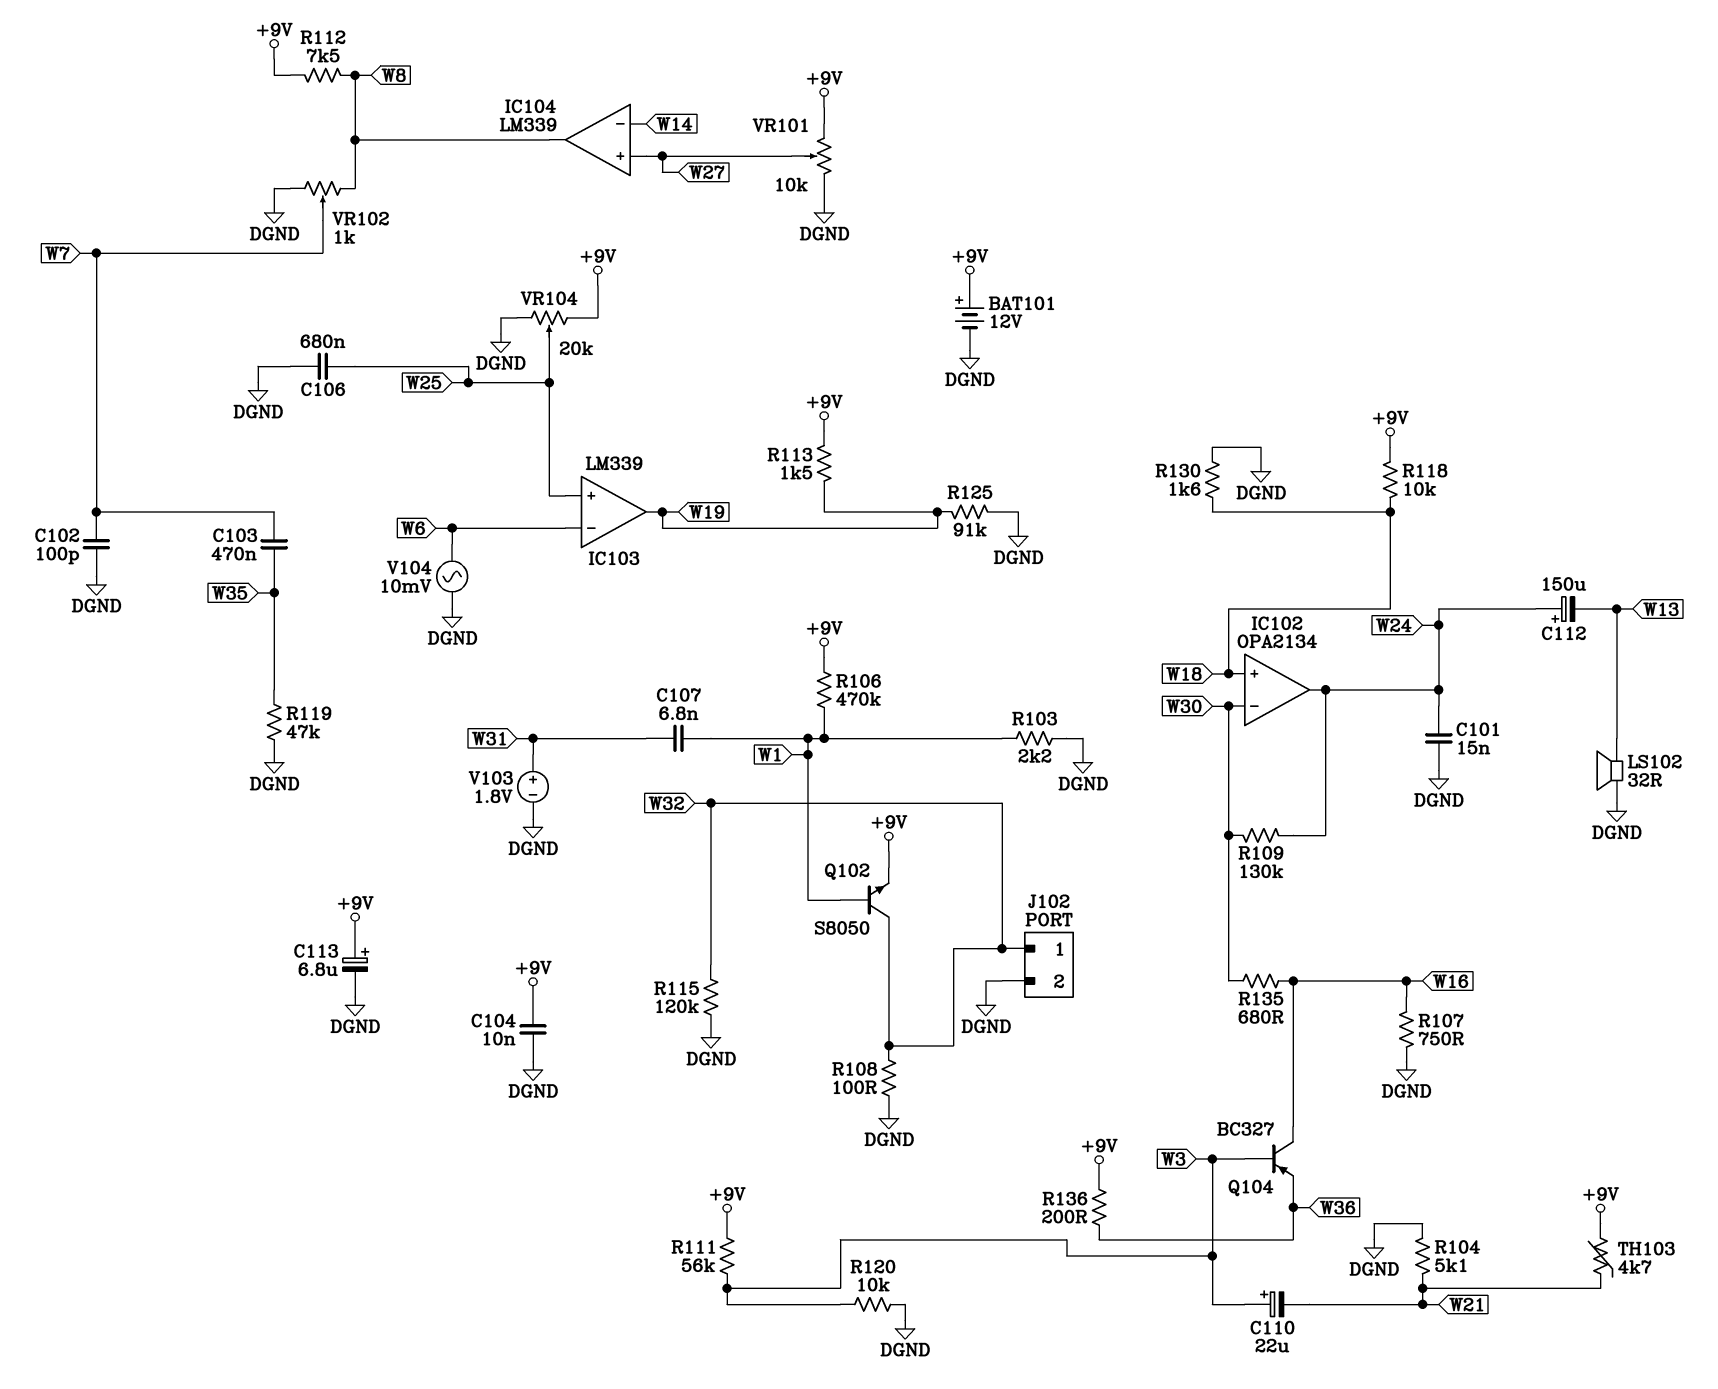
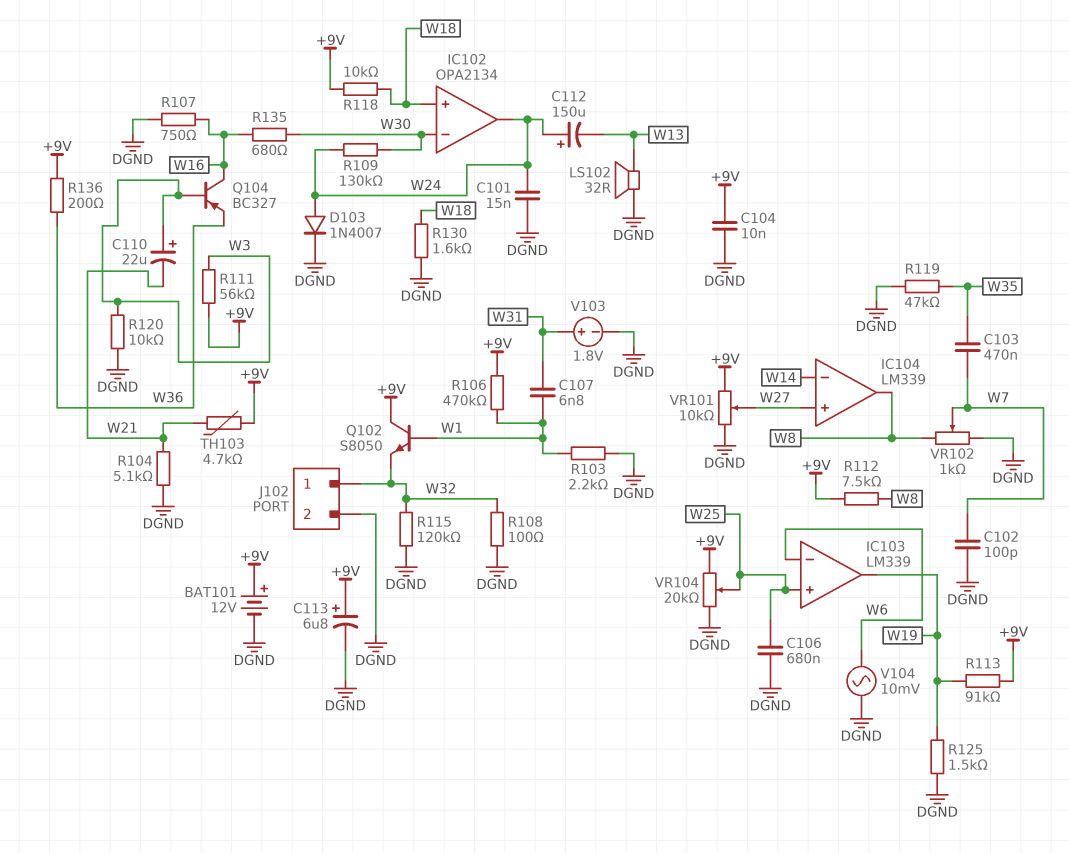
D103: none -> diode 1N4007 (A W24, K DGND)
Q102: NPN S8050 (B W1, C W32, E +9V) -> NPN S8050 (B W1, C +9V, E W32)
R113: 1.5k (+9V, W19) -> 91k (+9V, W19)
R125: 91k (DGND, W19) -> 1.5k (DGND, W19)

